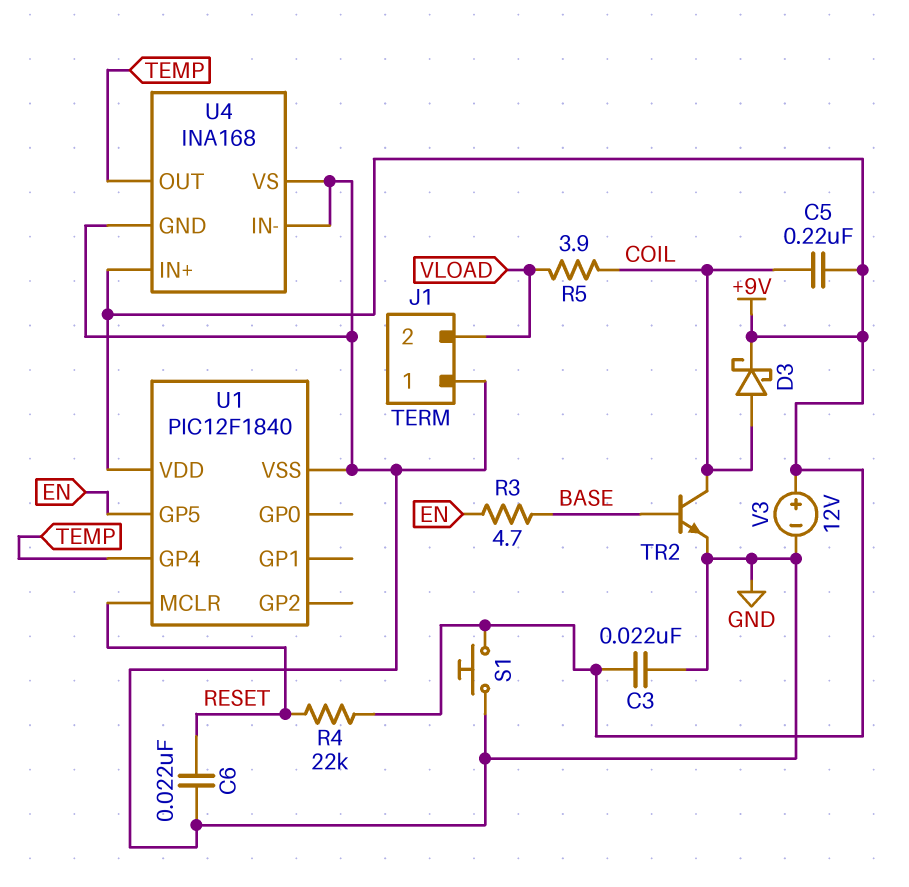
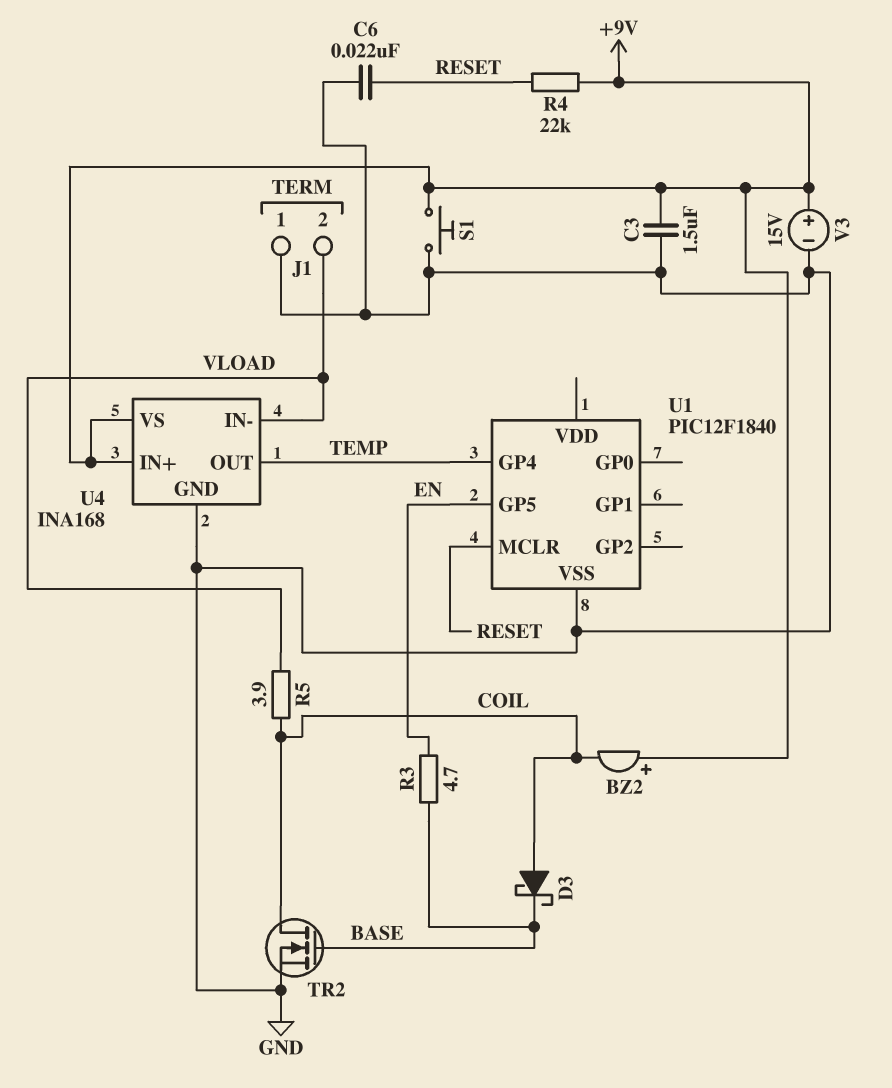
BZ2: none -> buzzer (plus +9V, minus COIL)
C3: 22nF (+9V, GND) -> 1.5uF (+9V, GND)
C5: 220nF (+9V, COIL) -> none
D3: schottky (A COIL, K +9V) -> schottky (A COIL, K BASE)
TR2: NPN (B BASE, C COIL, E GND) -> NMOS (G BASE, D COIL, S GND)
U1 pin VDD: +9V -> none
U4 pin IN-: GND -> VLOAD
U4 pin VS: GND -> +9V
V3: 12V (plus +9V, minus GND) -> 15V (plus +9V, minus GND)

